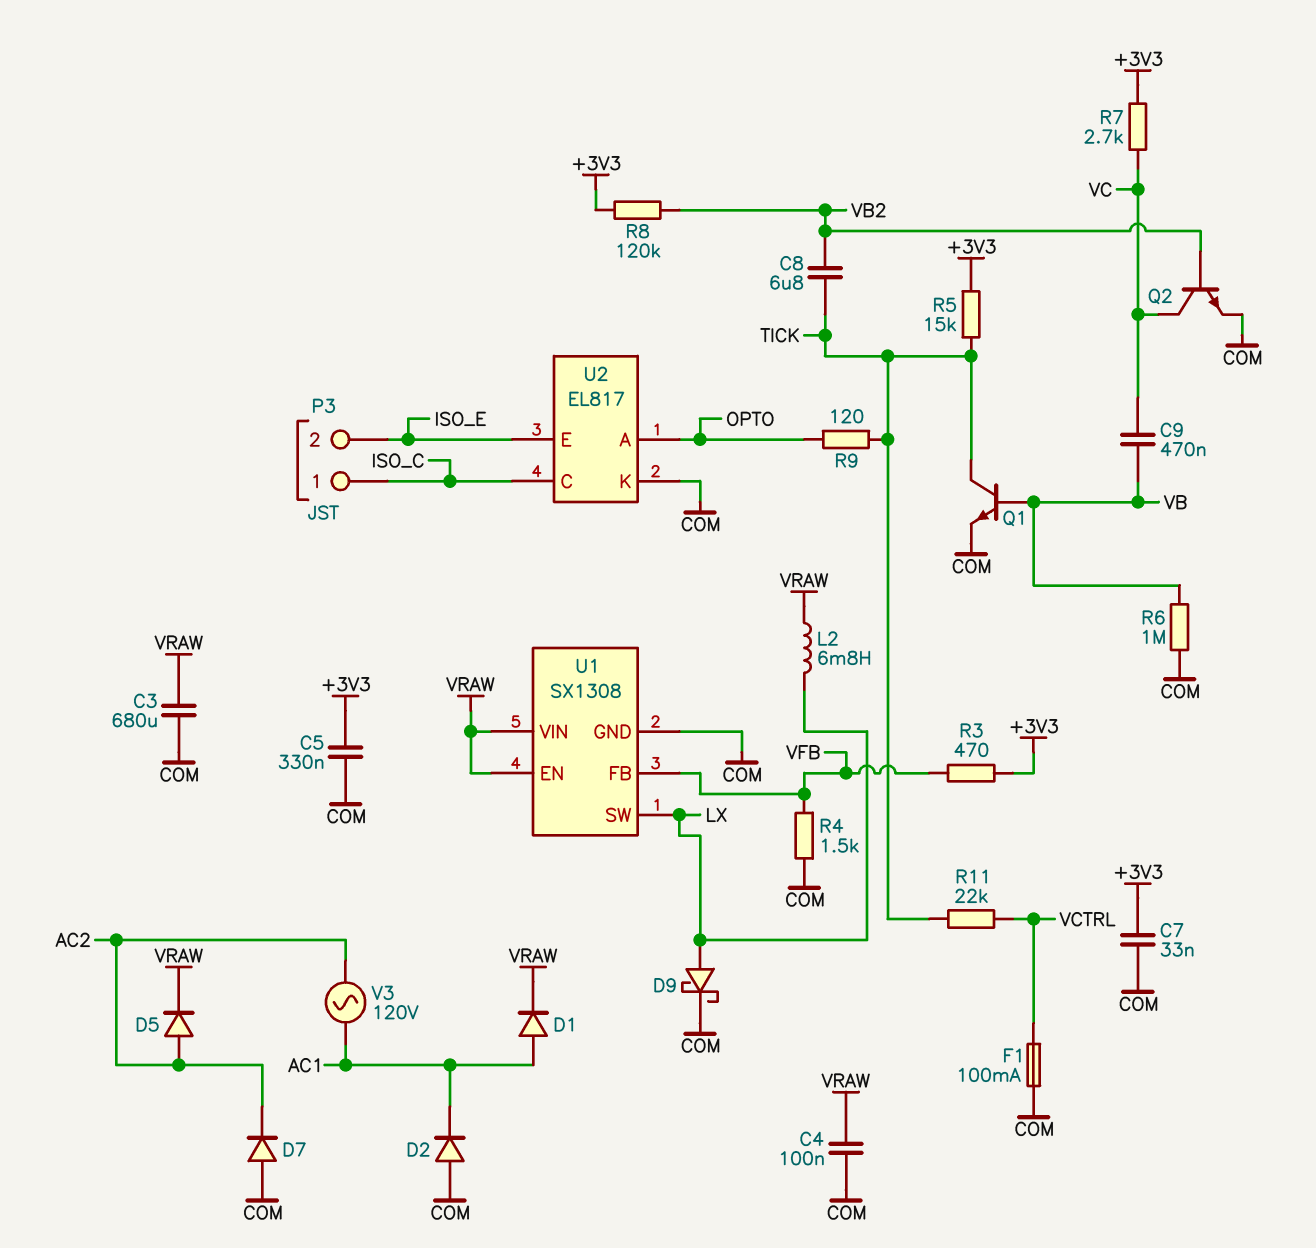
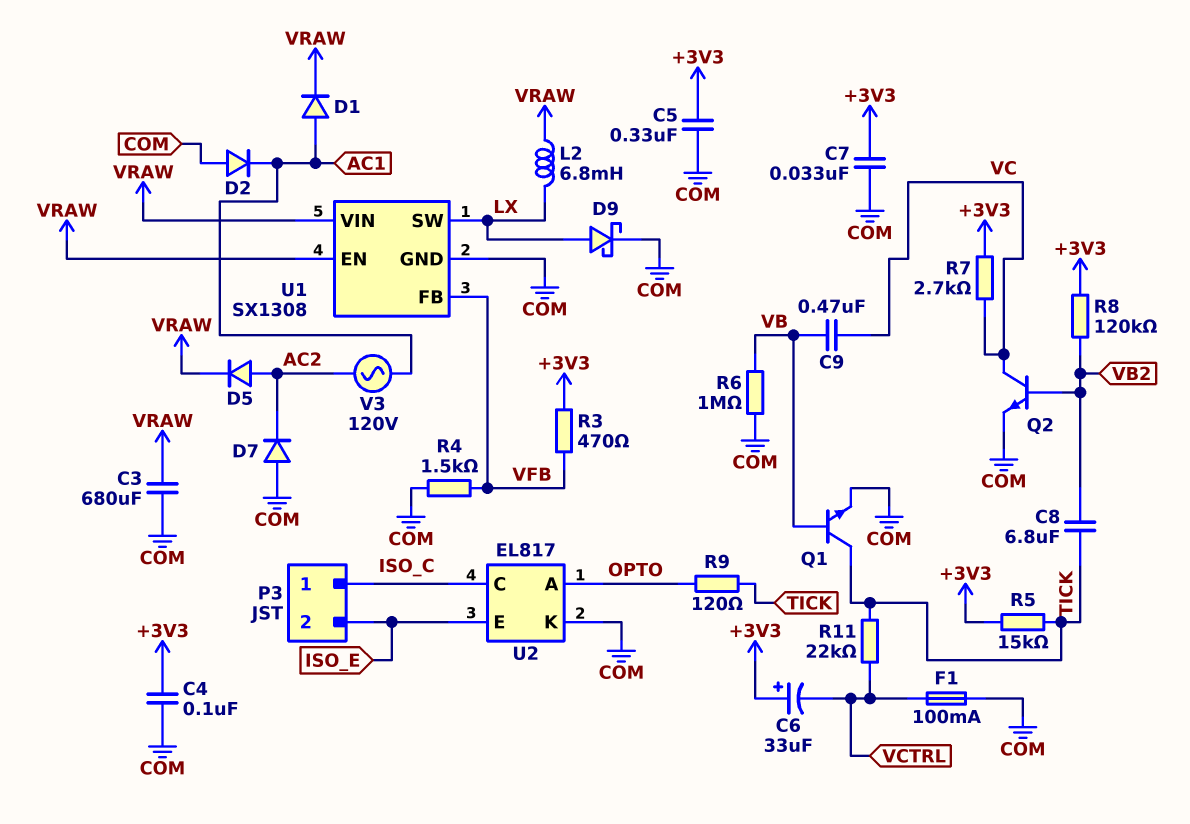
C4: 100nF (COM, VRAW) -> 100nF (+3V3, COM)
C6: none -> 33uF (plus +3V3, minus VCTRL)

